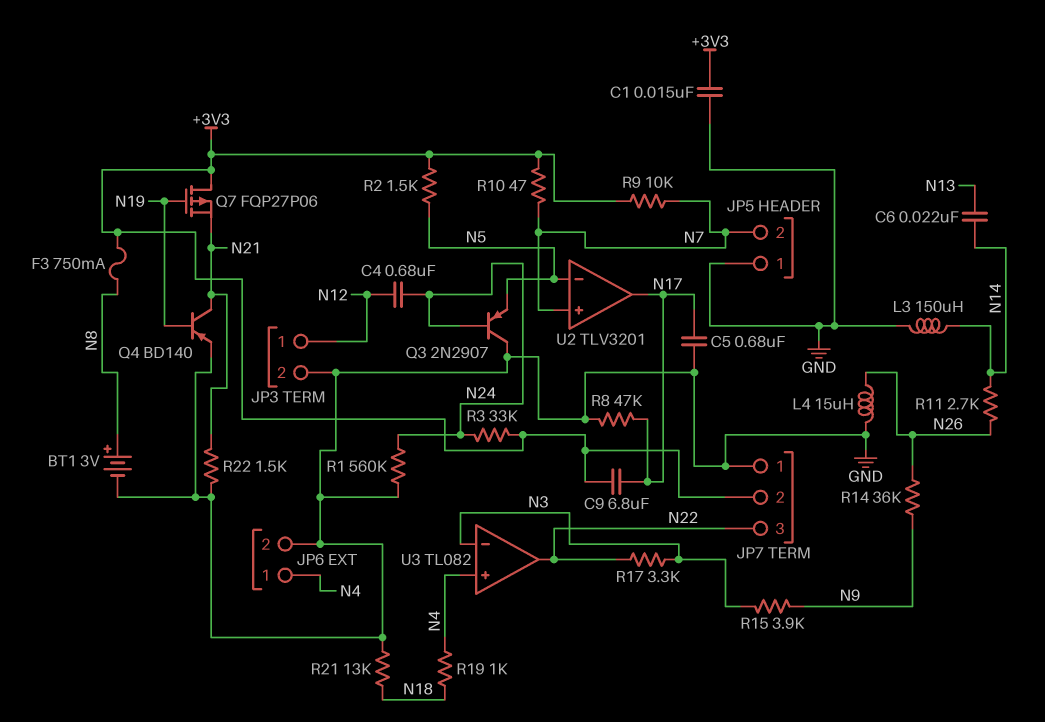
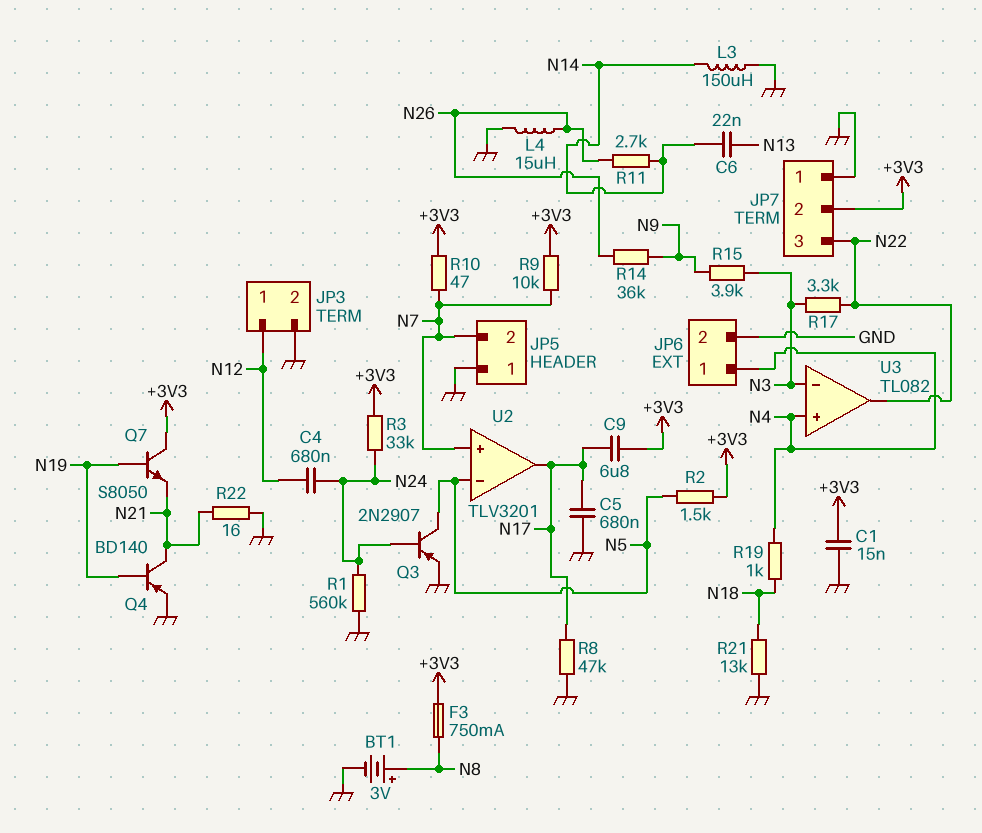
Q3: PNP 2N2907 (B N24, C GND, E N5) -> PNP 2N2907 (B N24, C N5, E GND)
Q7: PMOS FQP27P06 (G N19, D +3V3, S N21) -> NPN S8050 (B N19, C +3V3, E N21)
R22: 1.5k (GND, N21) -> 16 (GND, N21)

